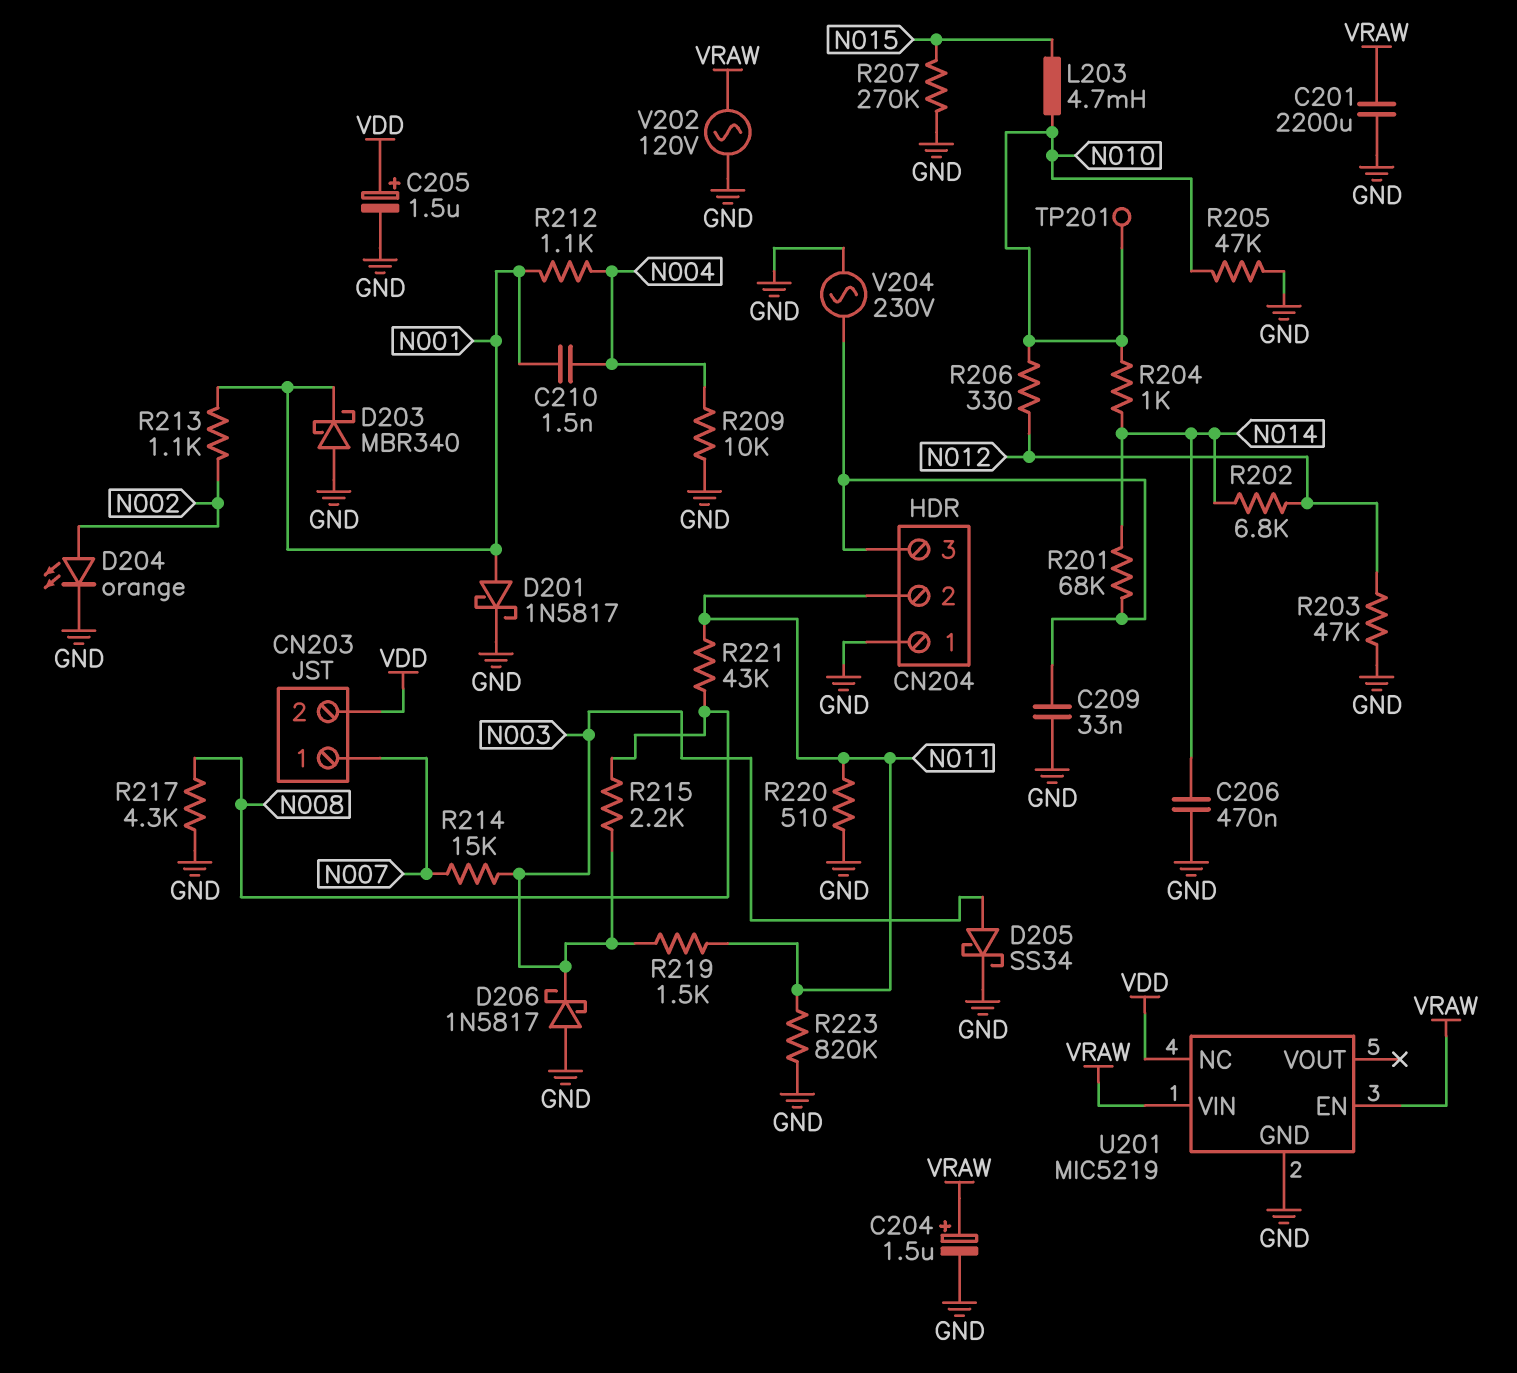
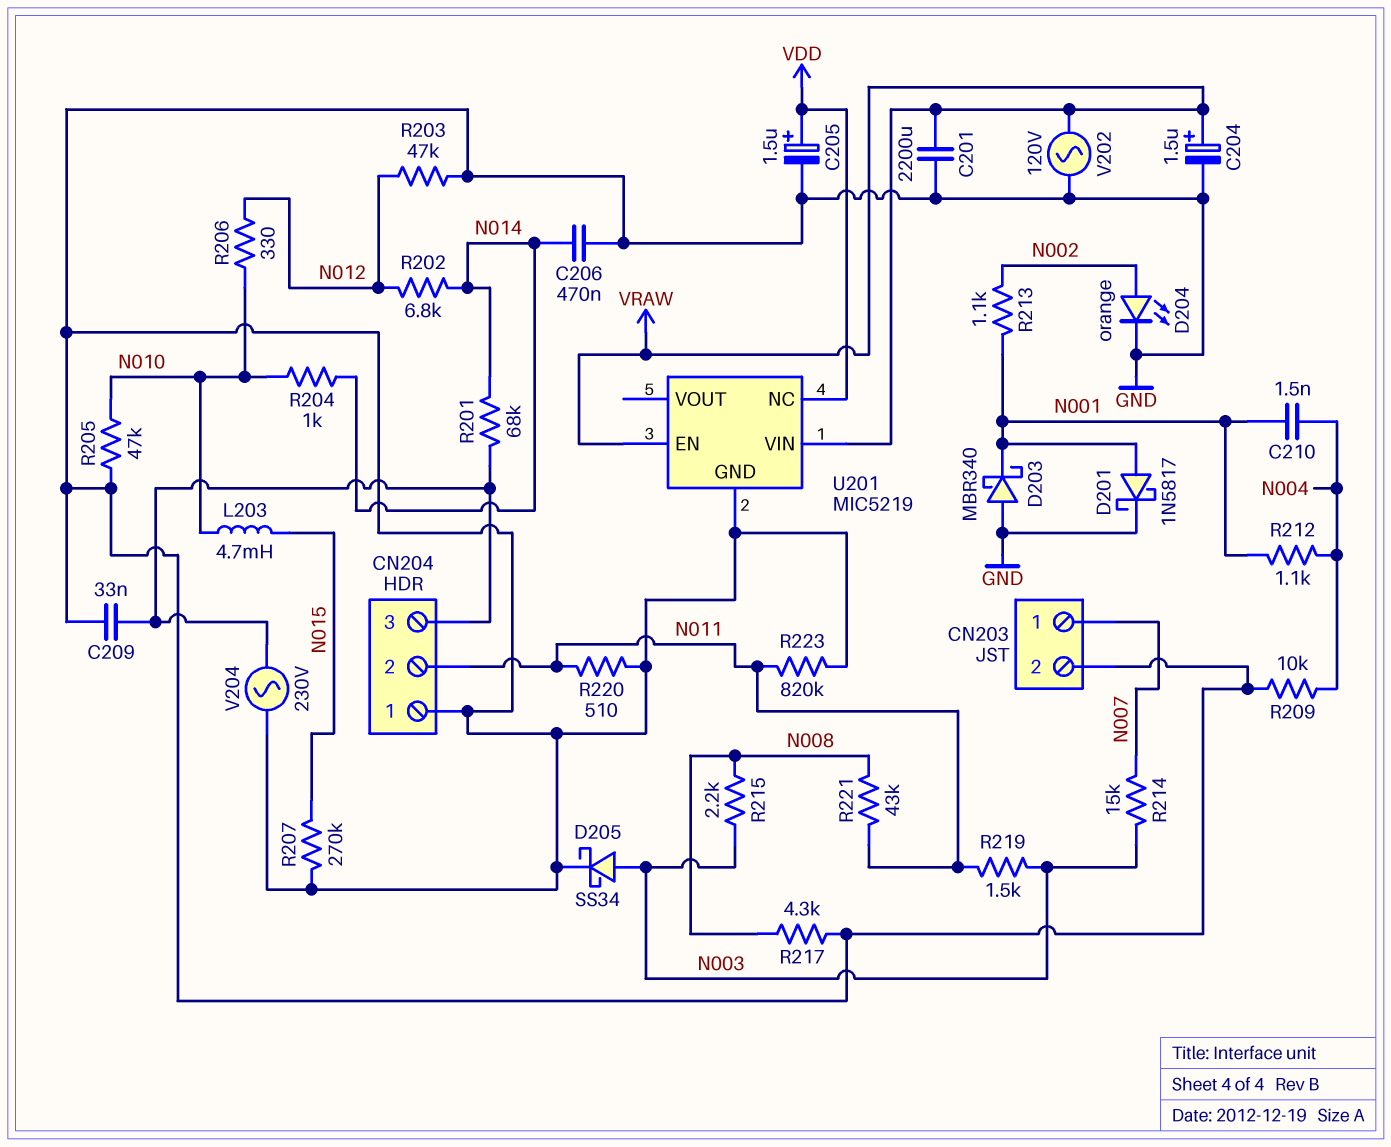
CN203 pin 2: VDD -> GND
D206: schottky 1N5817 (A GND, K N003) -> none
TP201: test point (N010) -> none

